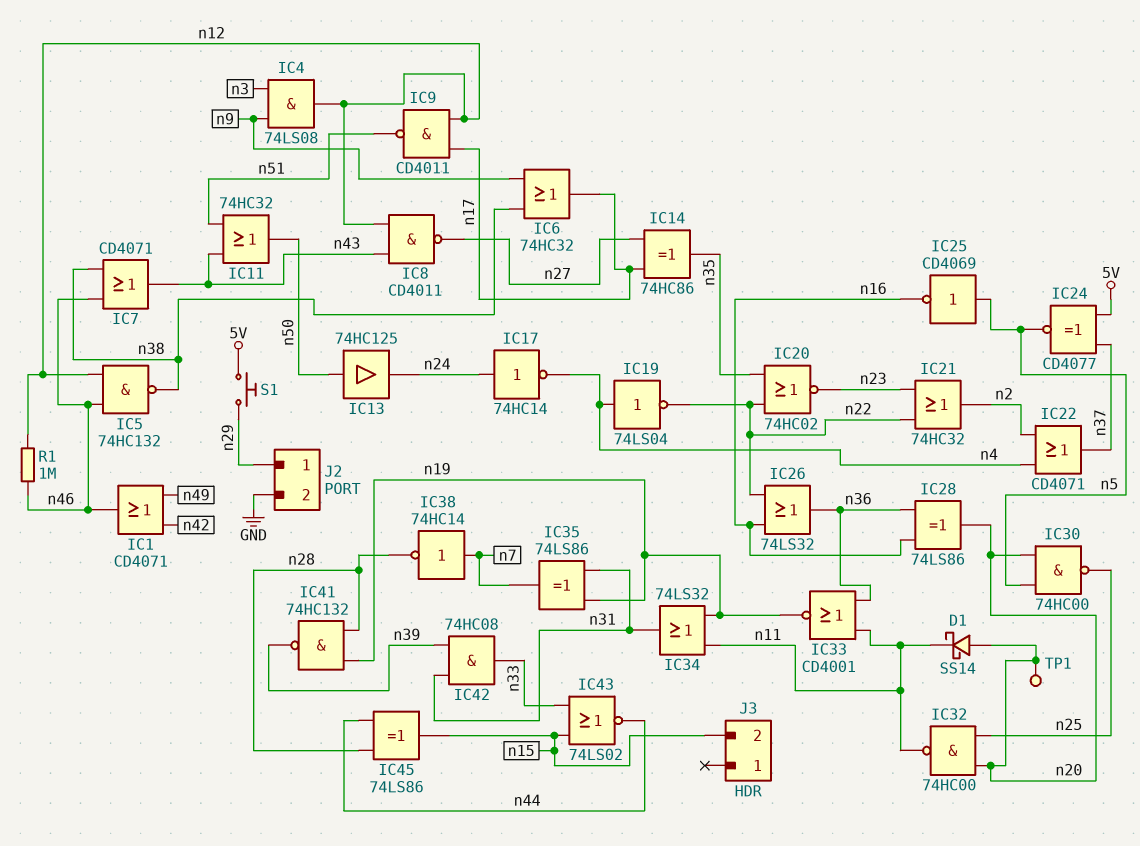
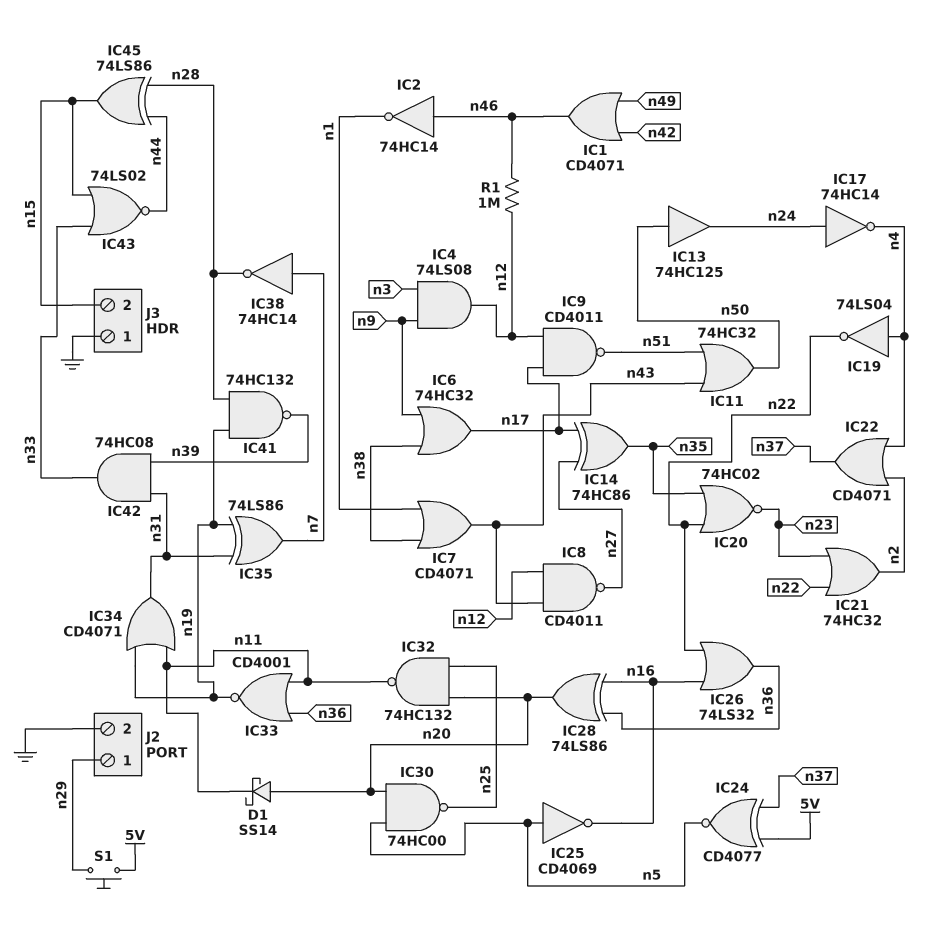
IC2: none -> NOT 74HC14 (in n46, out n1)
IC5: NAND 74HC132 (in n12, in n46, out n38) -> none
IC7: OR CD4071 (in n38, in n46, out n43) -> OR CD4071 (in n1, in n38, out n43)
IC32: NAND 74HC00 (in n20, in n25, out n11) -> NAND 74HC132 (in n20, in n25, out n11)
IC34: OR 74LS32 (in n11, in n19, out n31) -> OR CD4071 (in n11, in n19, out n31)
J3 pin 1: none -> GND
TP1: test point (n20) -> none

